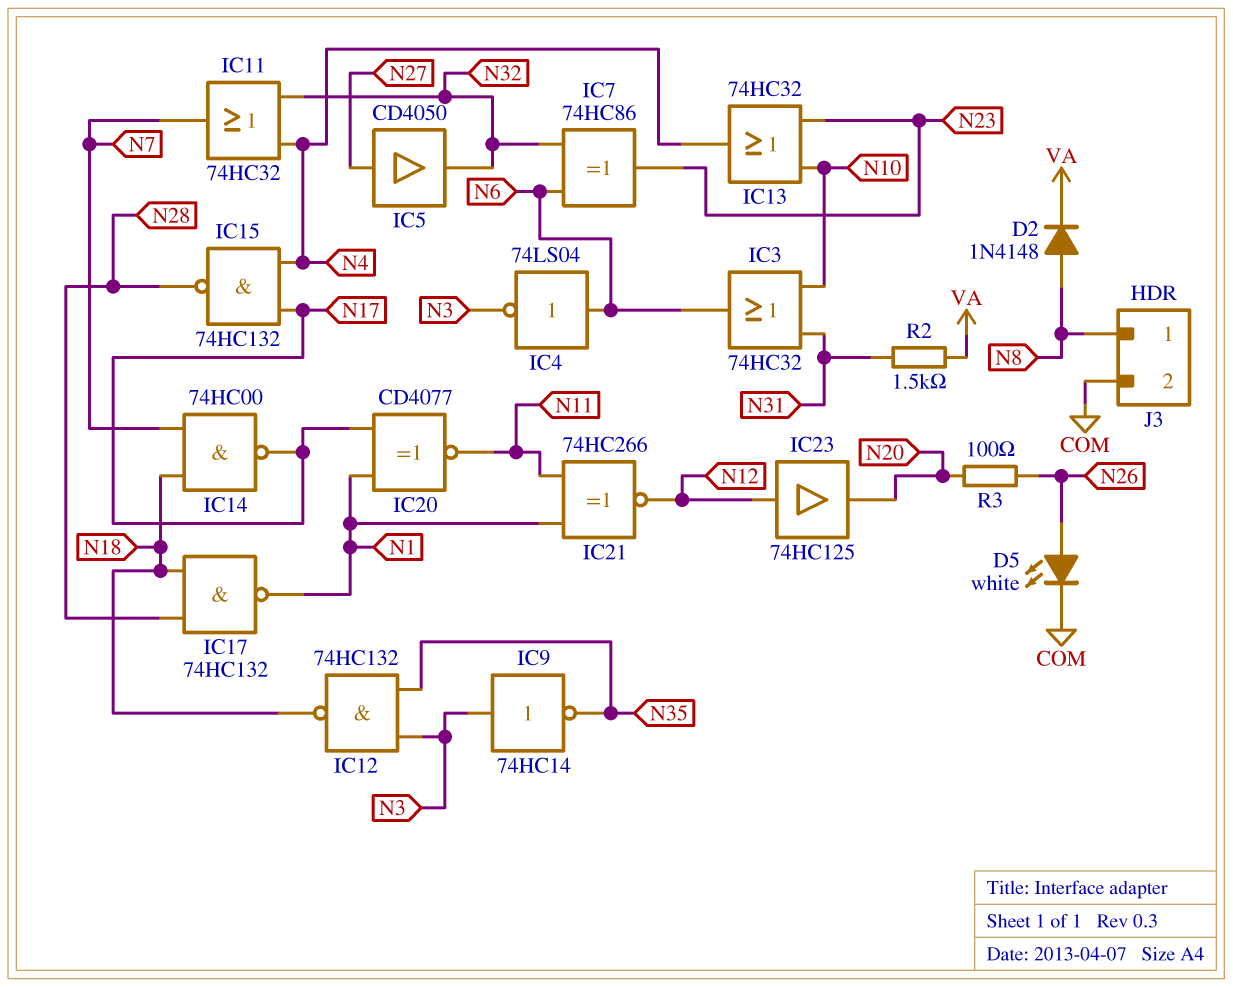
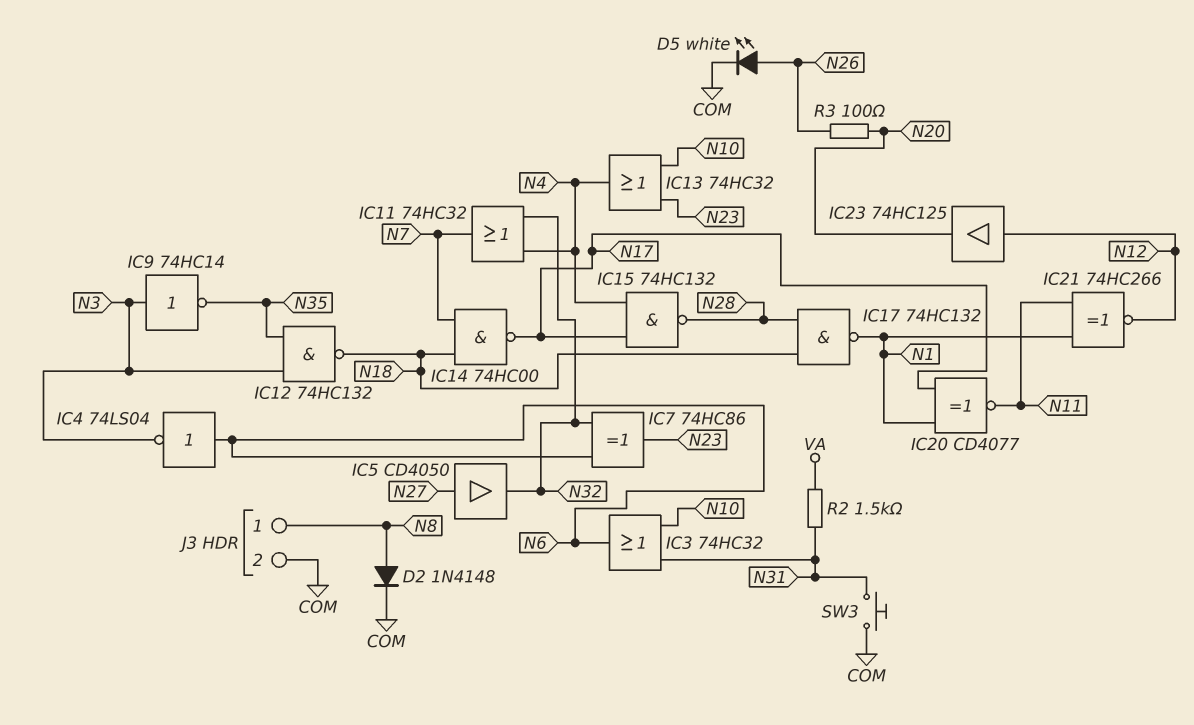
D2: diode 1N4148 (A N8, K VA) -> diode 1N4148 (A N8, K COM)
SW3: none -> button (COM, N31)

